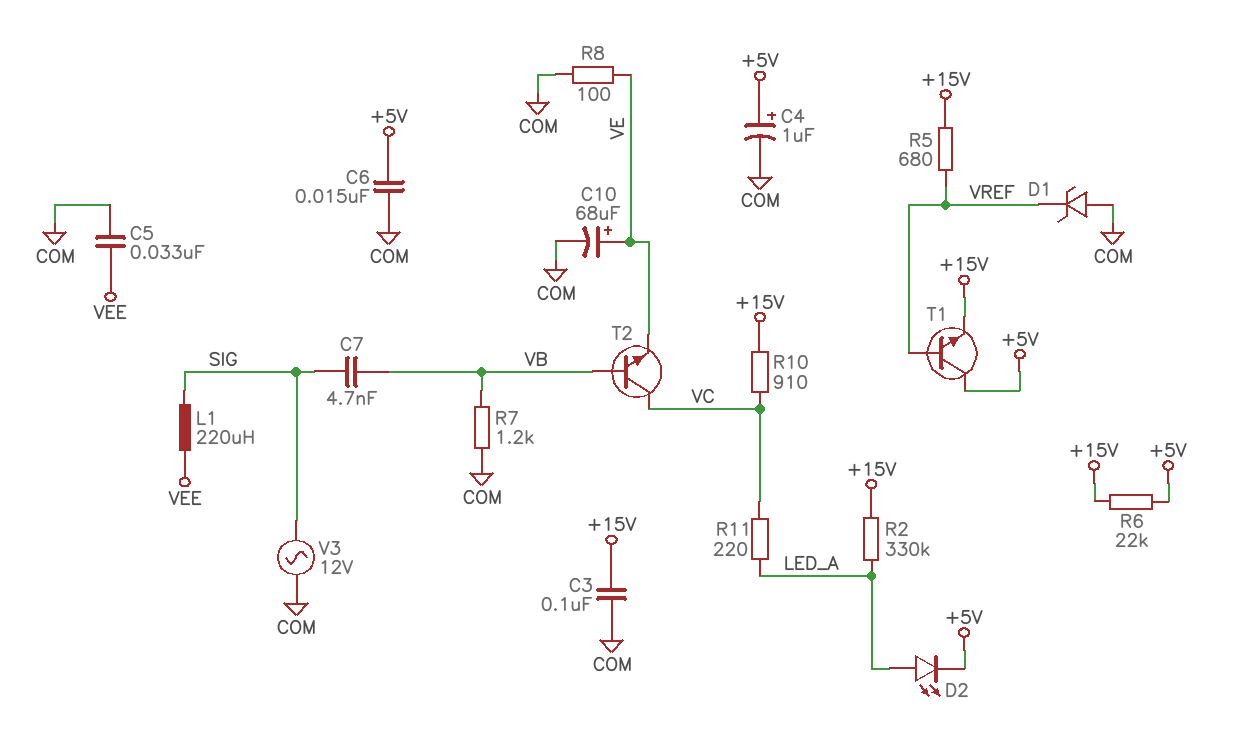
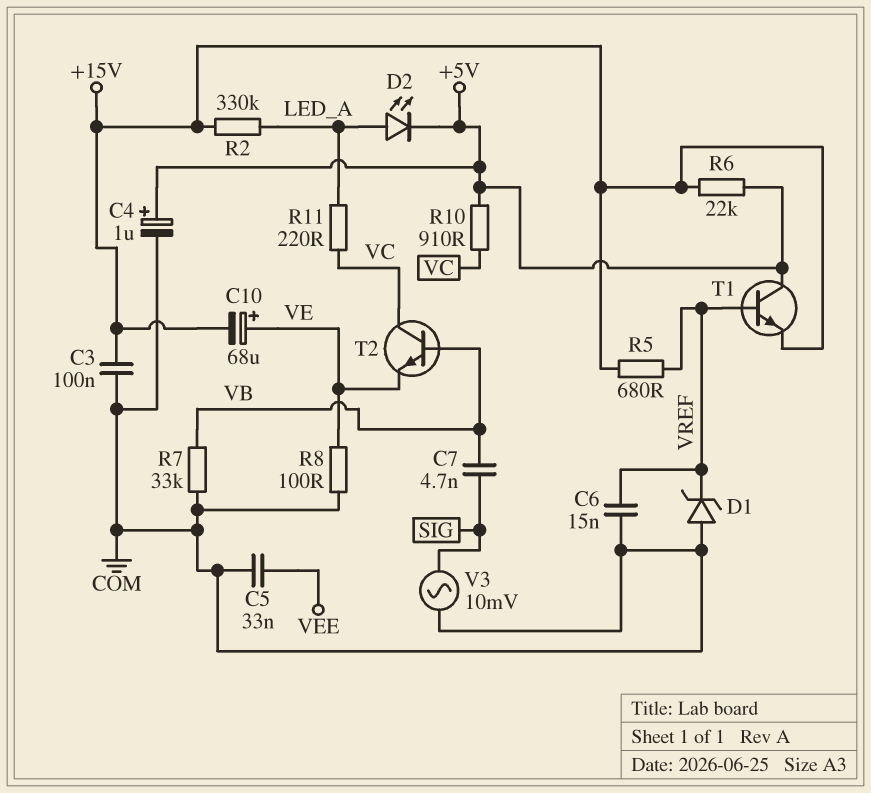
C6: 15nF (+5V, COM) -> 15nF (COM, VREF)
C10: 68uF (plus VE, minus COM) -> 68uF (plus VE, minus +15V)
L1: 220uH (SIG, VEE) -> none
R7: 1.2k (COM, VB) -> 33k (COM, VB)
R10: 910 (+15V, VC) -> 910 (+5V, VC)
V3: AC 12V (COM, SIG) -> AC 10mV (COM, SIG)

